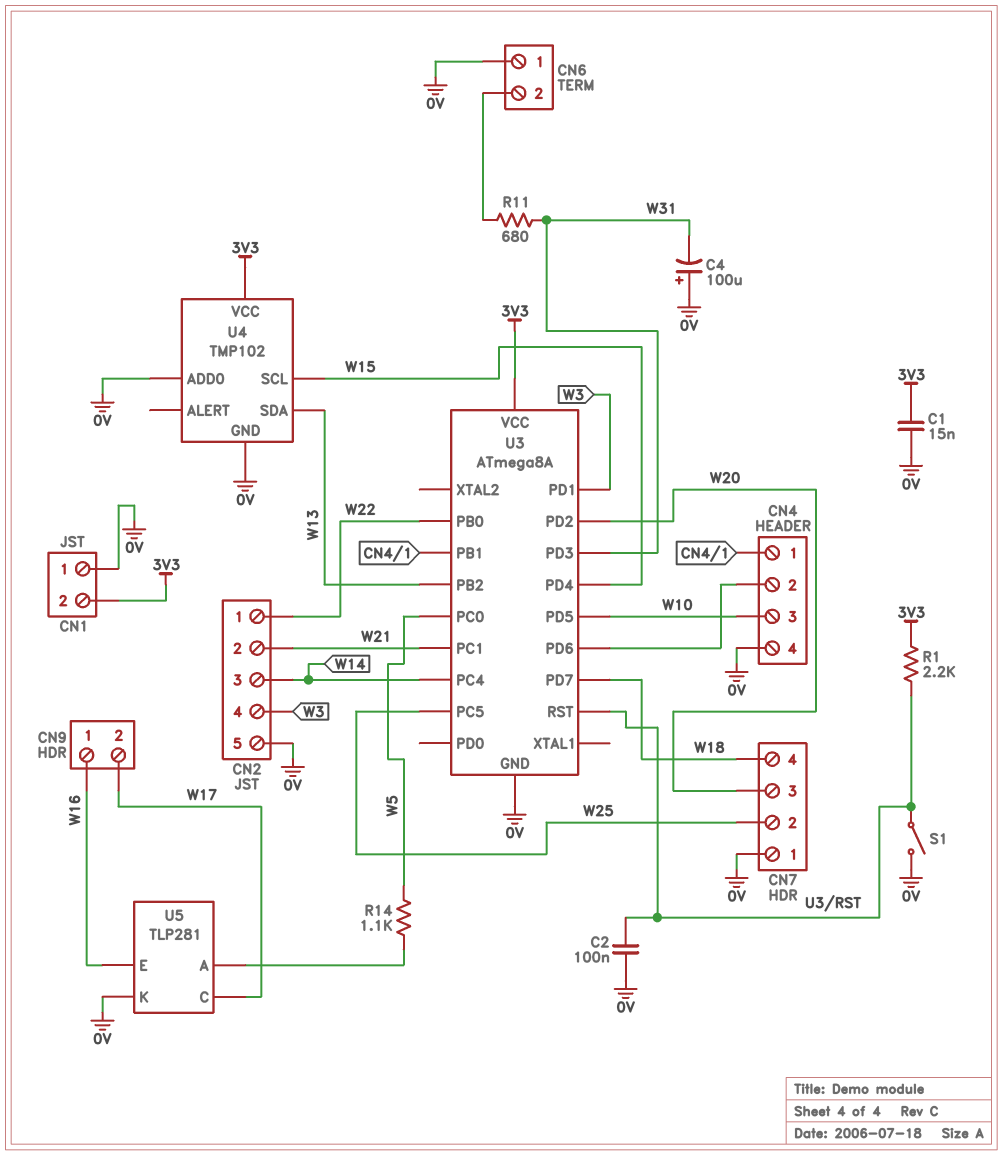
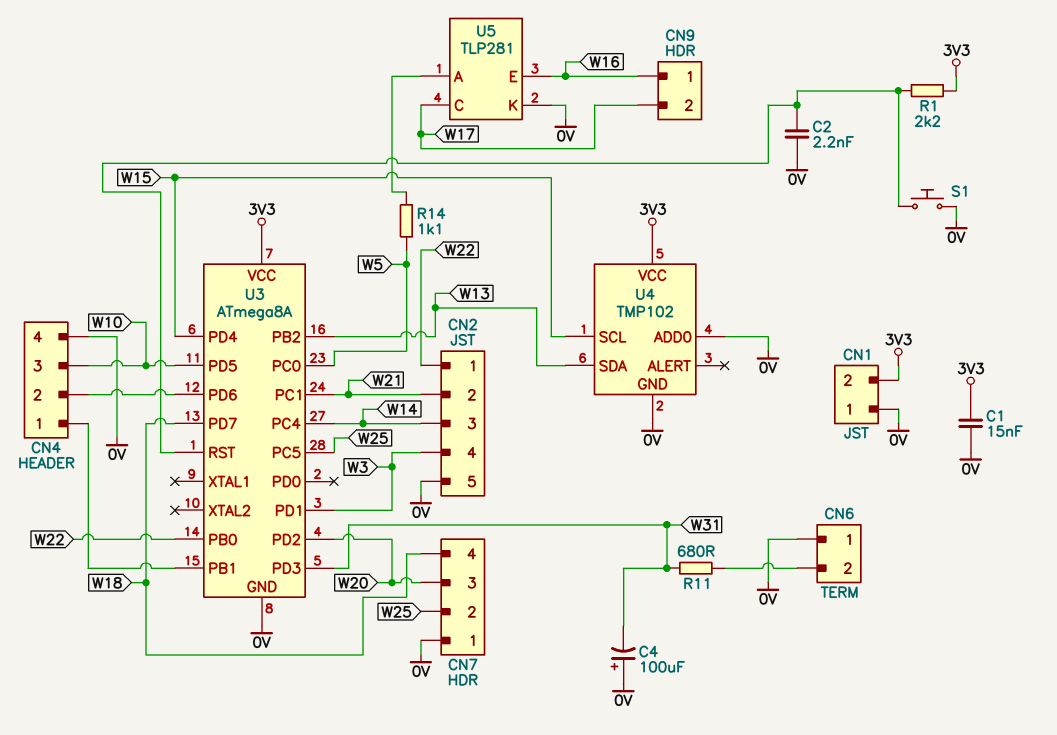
C2: 100nF (0V, U3/RST) -> 2.2nF (0V, U3/RST)
S1: switch (0V, U3/RST) -> button (0V, U3/RST)

